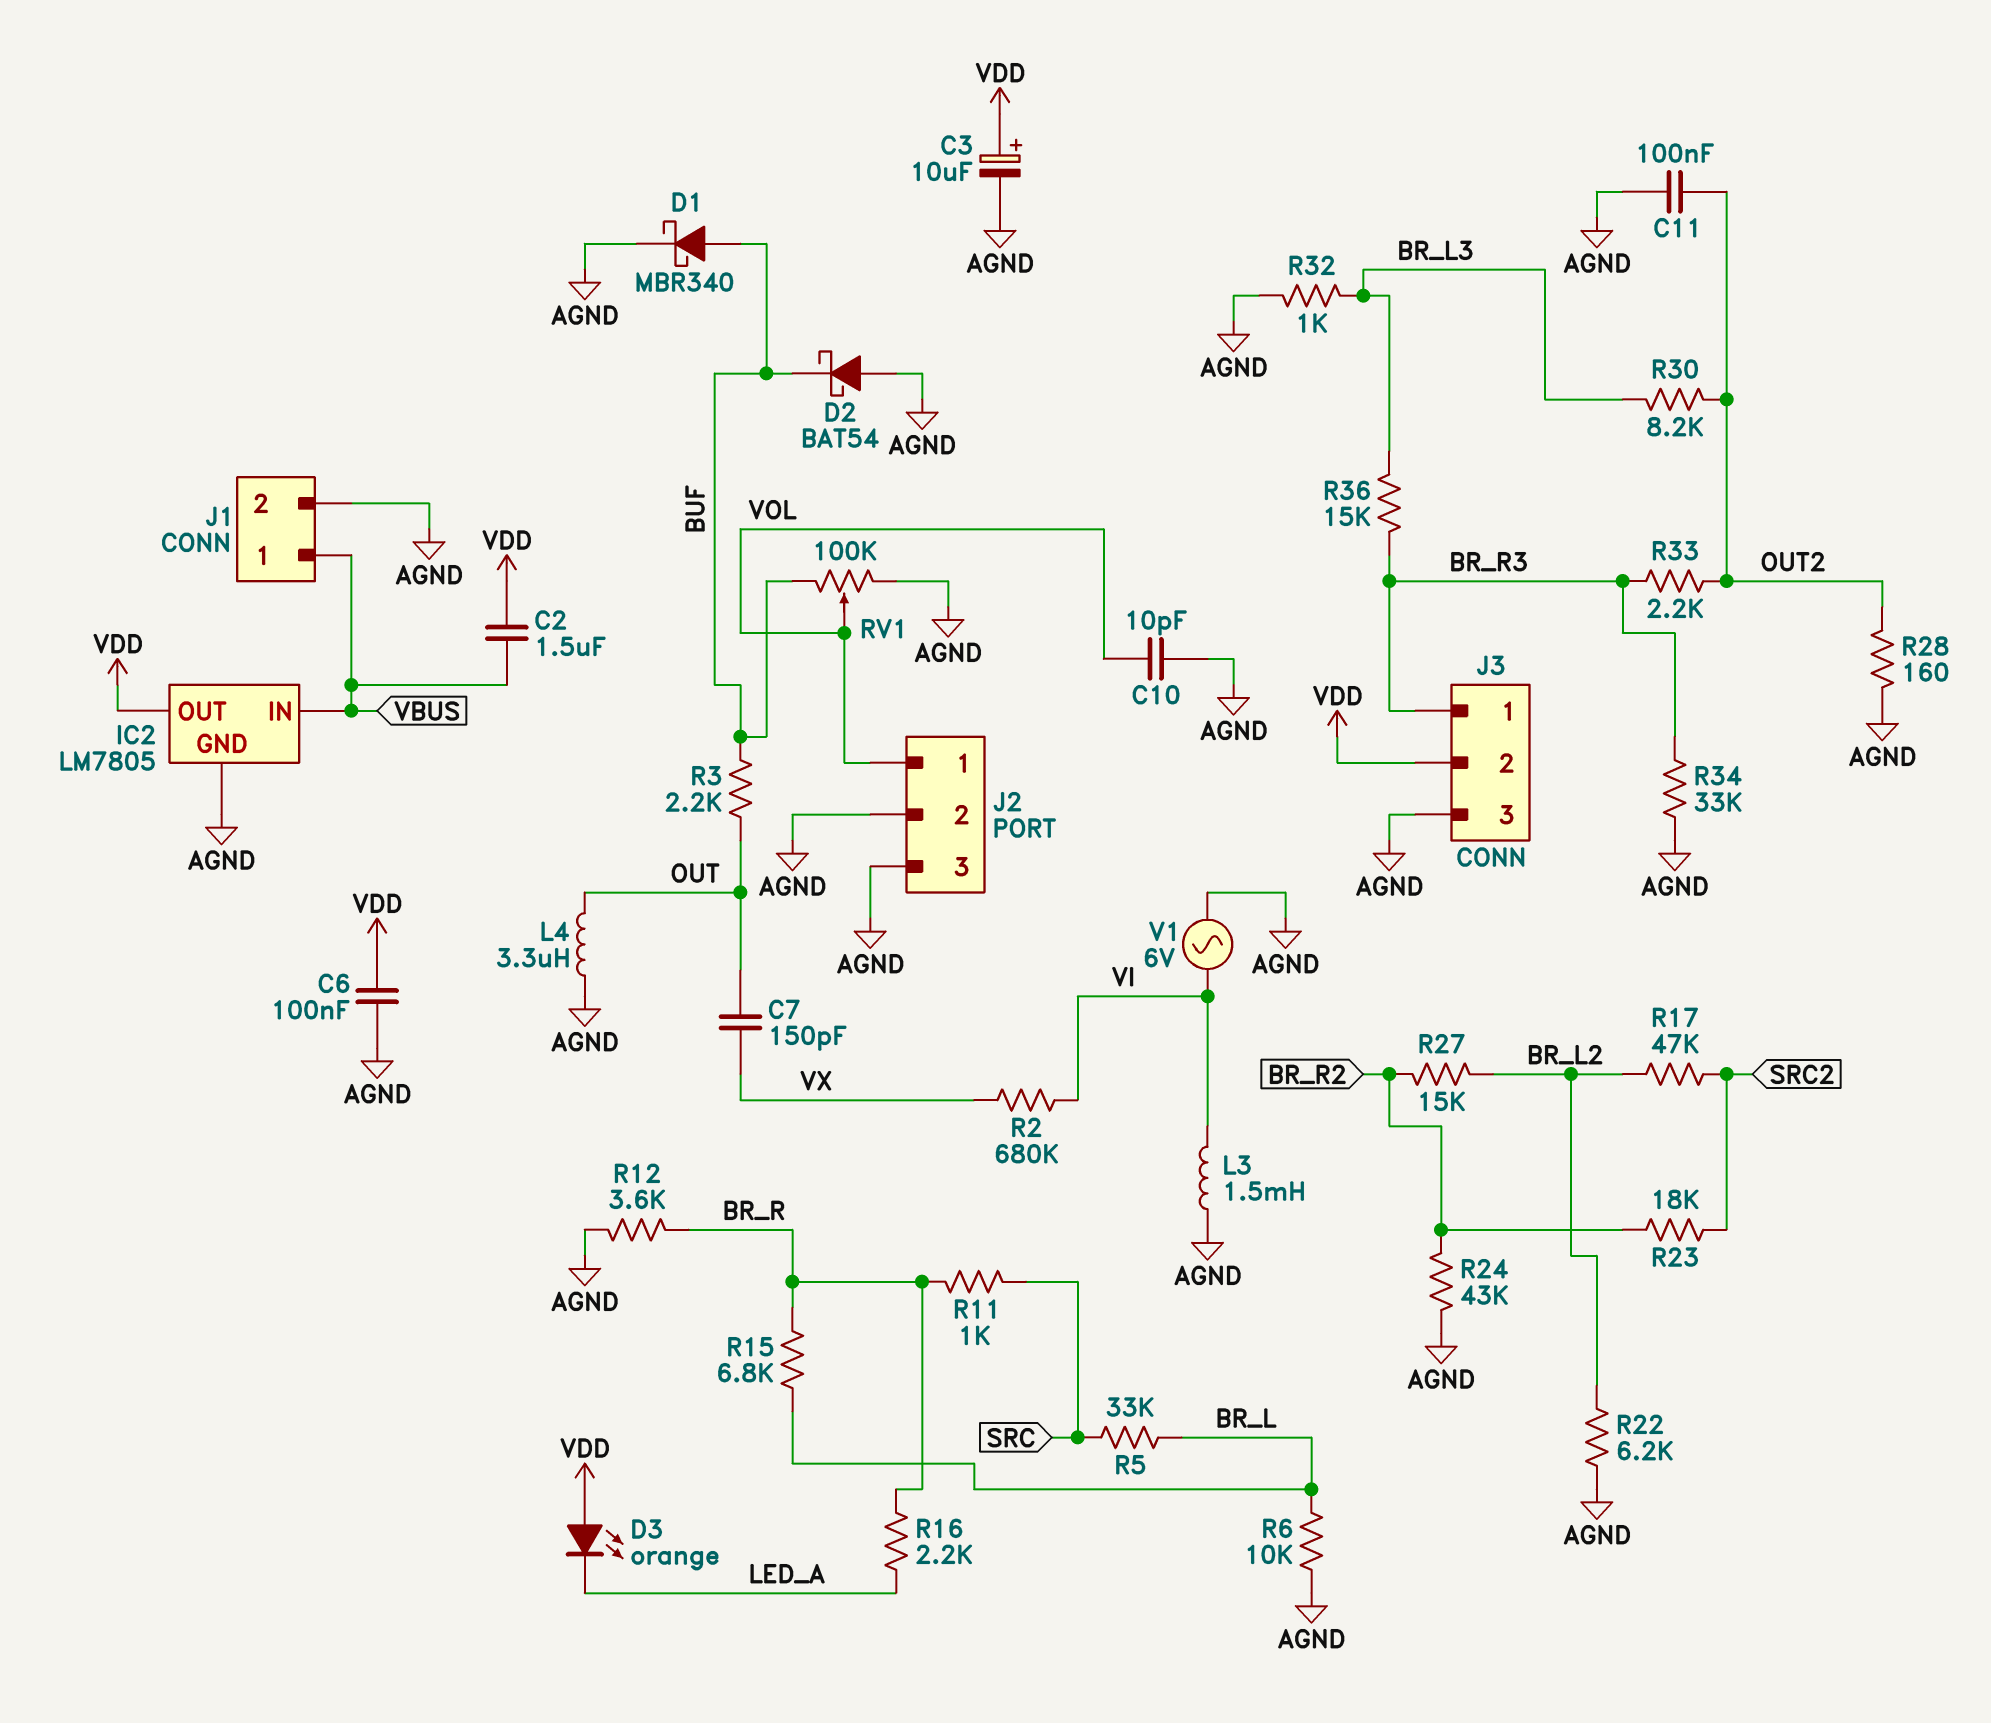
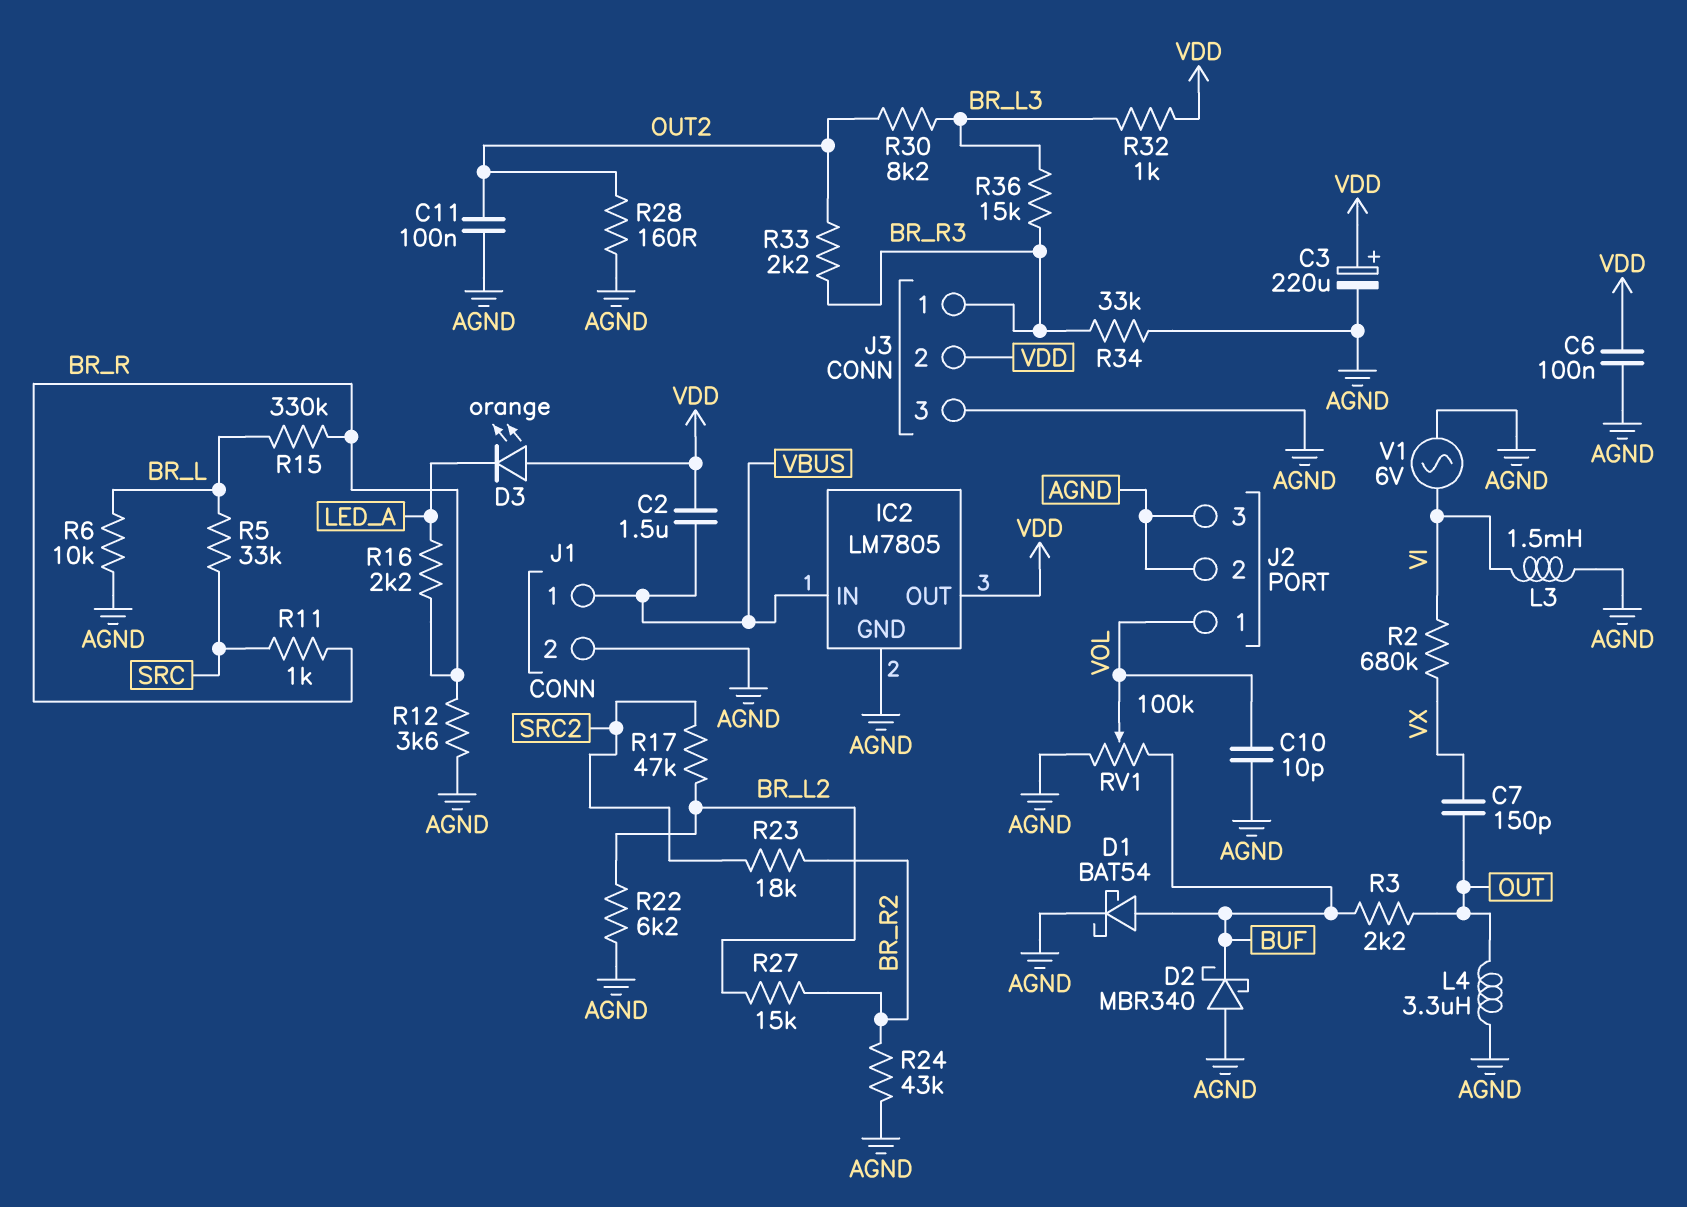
C3: 10uF (plus VDD, minus AGND) -> 220uF (plus VDD, minus AGND)
D1: schottky MBR340 (A BUF, K AGND) -> schottky BAT54 (A BUF, K AGND)
D2: schottky BAT54 (A AGND, K BUF) -> schottky MBR340 (A AGND, K BUF)
R15: 6.8k (BR_L, BR_R) -> 330k (BR_L, BR_R)
R32: 1k (AGND, BR_L3) -> 1k (BR_L3, VDD)

